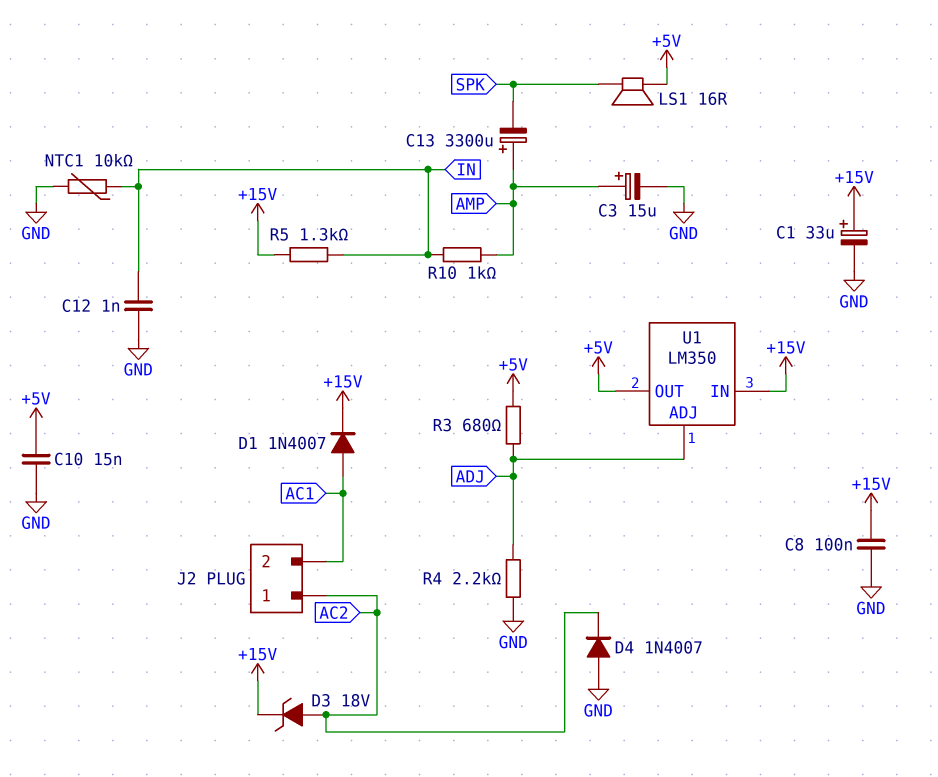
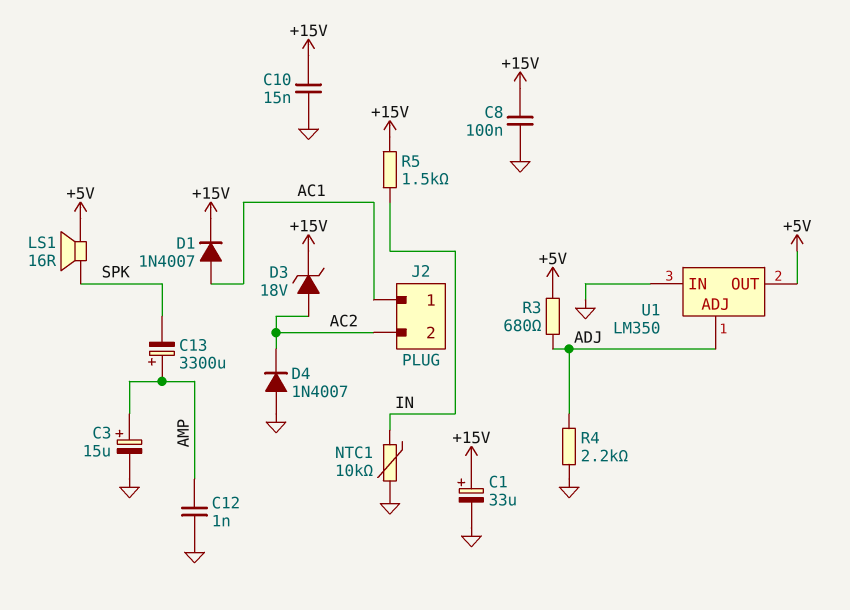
C10: 15nF (+5V, GND) -> 15nF (+15V, GND)
C12: 1nF (GND, IN) -> 1nF (AMP, GND)
J2 pin 1: AC2 -> AC1
J2 pin 2: AC1 -> AC2
R5: 1.3k (+15V, IN) -> 1.5k (+15V, IN)
R10: 1k (AMP, IN) -> none
U1 pin IN: +15V -> GND

